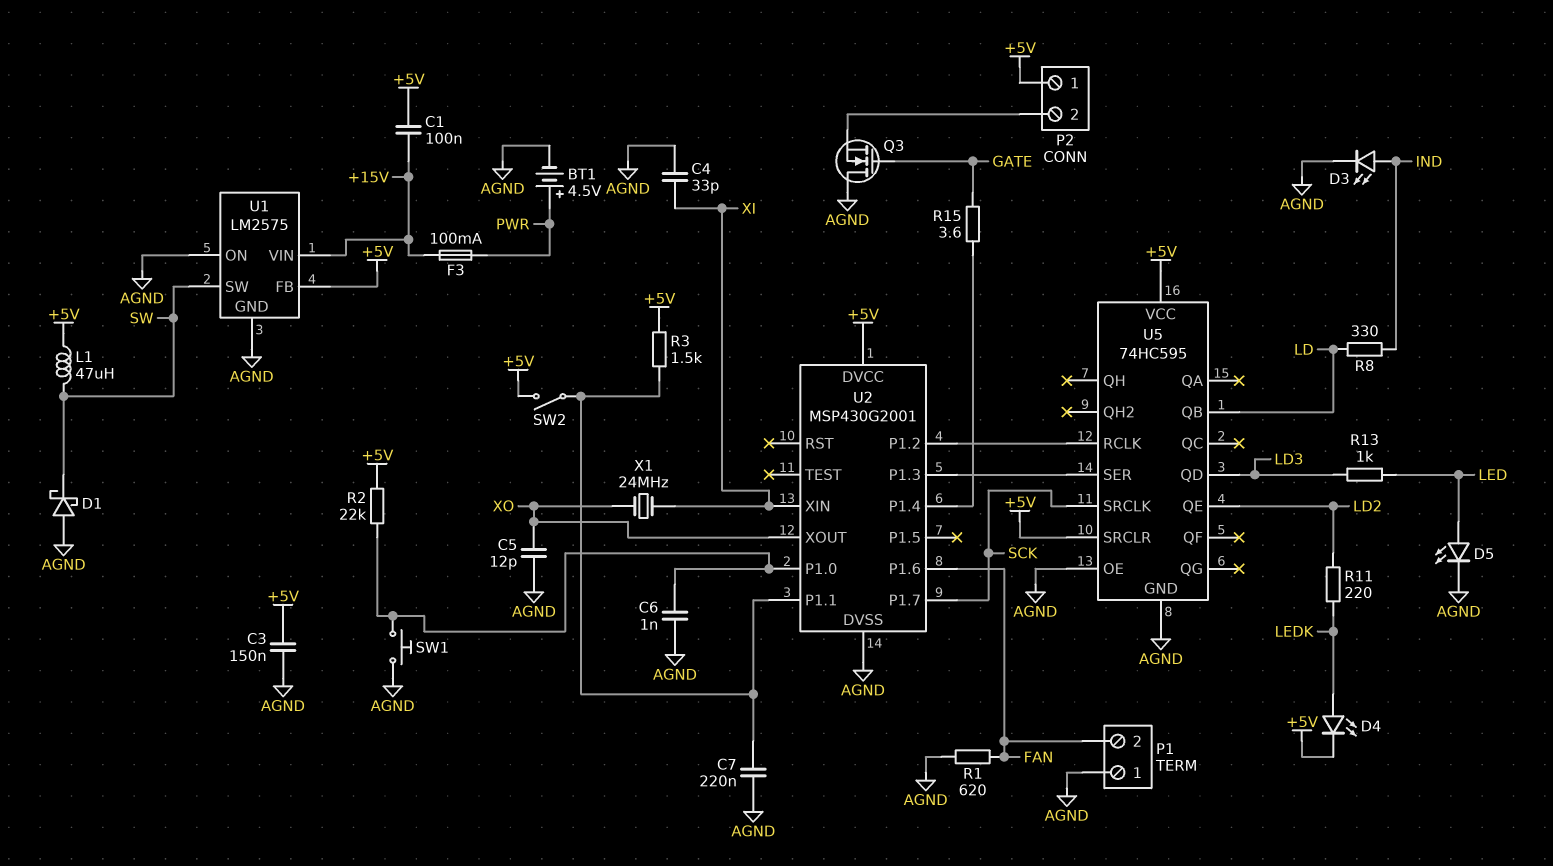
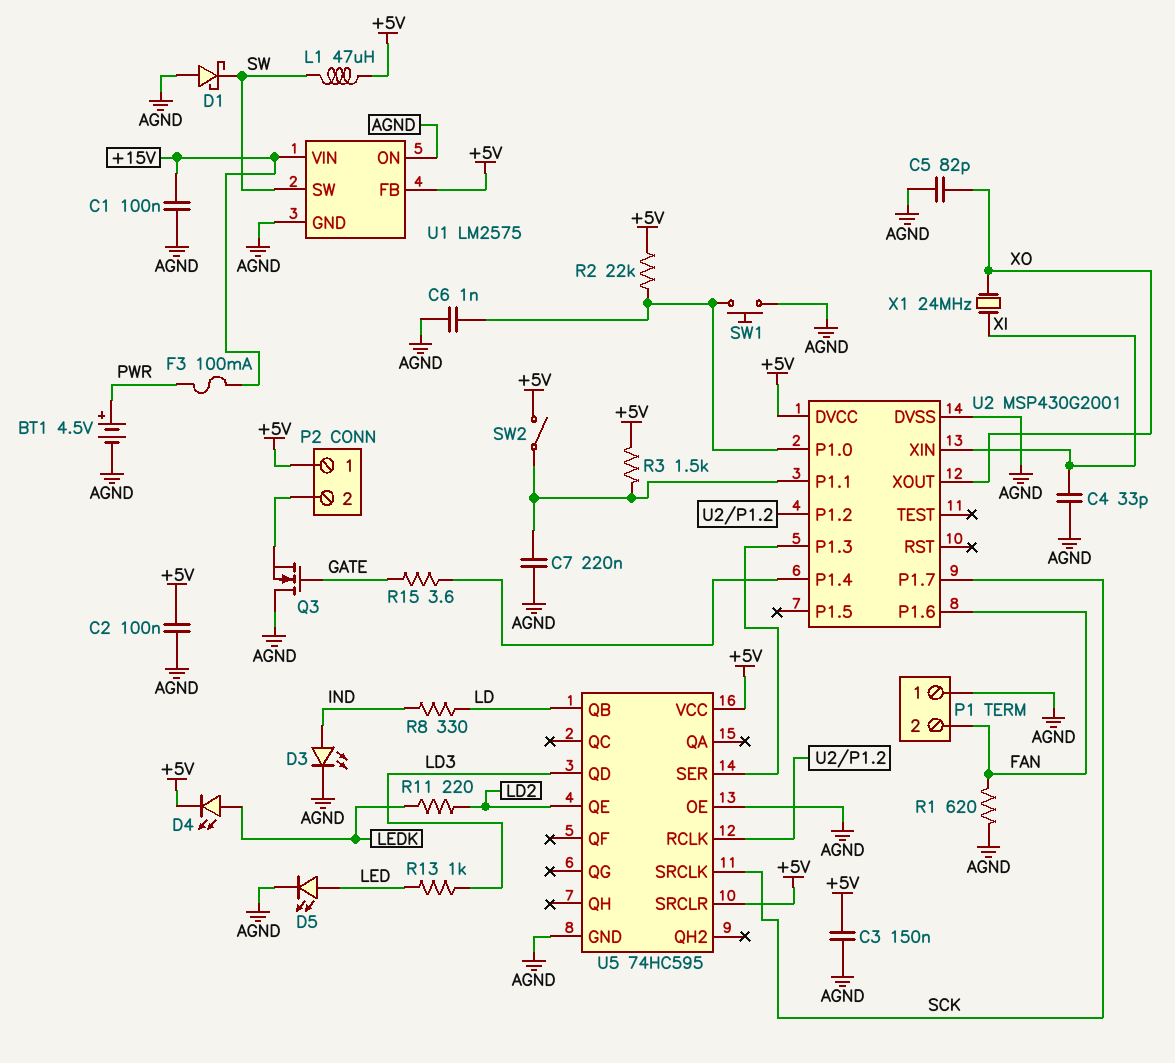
C1: 100nF (+5V, +15V) -> 100nF (+15V, AGND)
C2: none -> 100nF (+5V, AGND)
C5: 12pF (AGND, XO) -> 82pF (AGND, XO)

